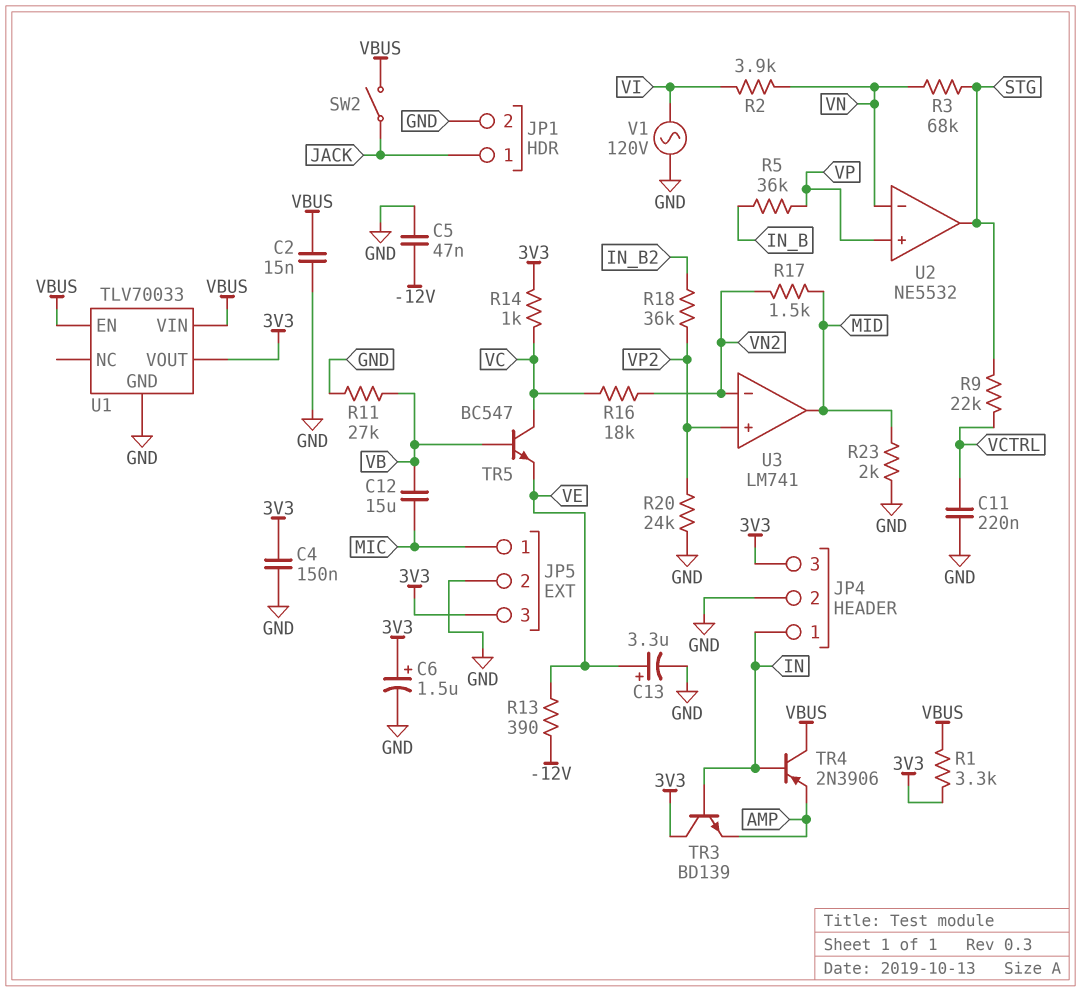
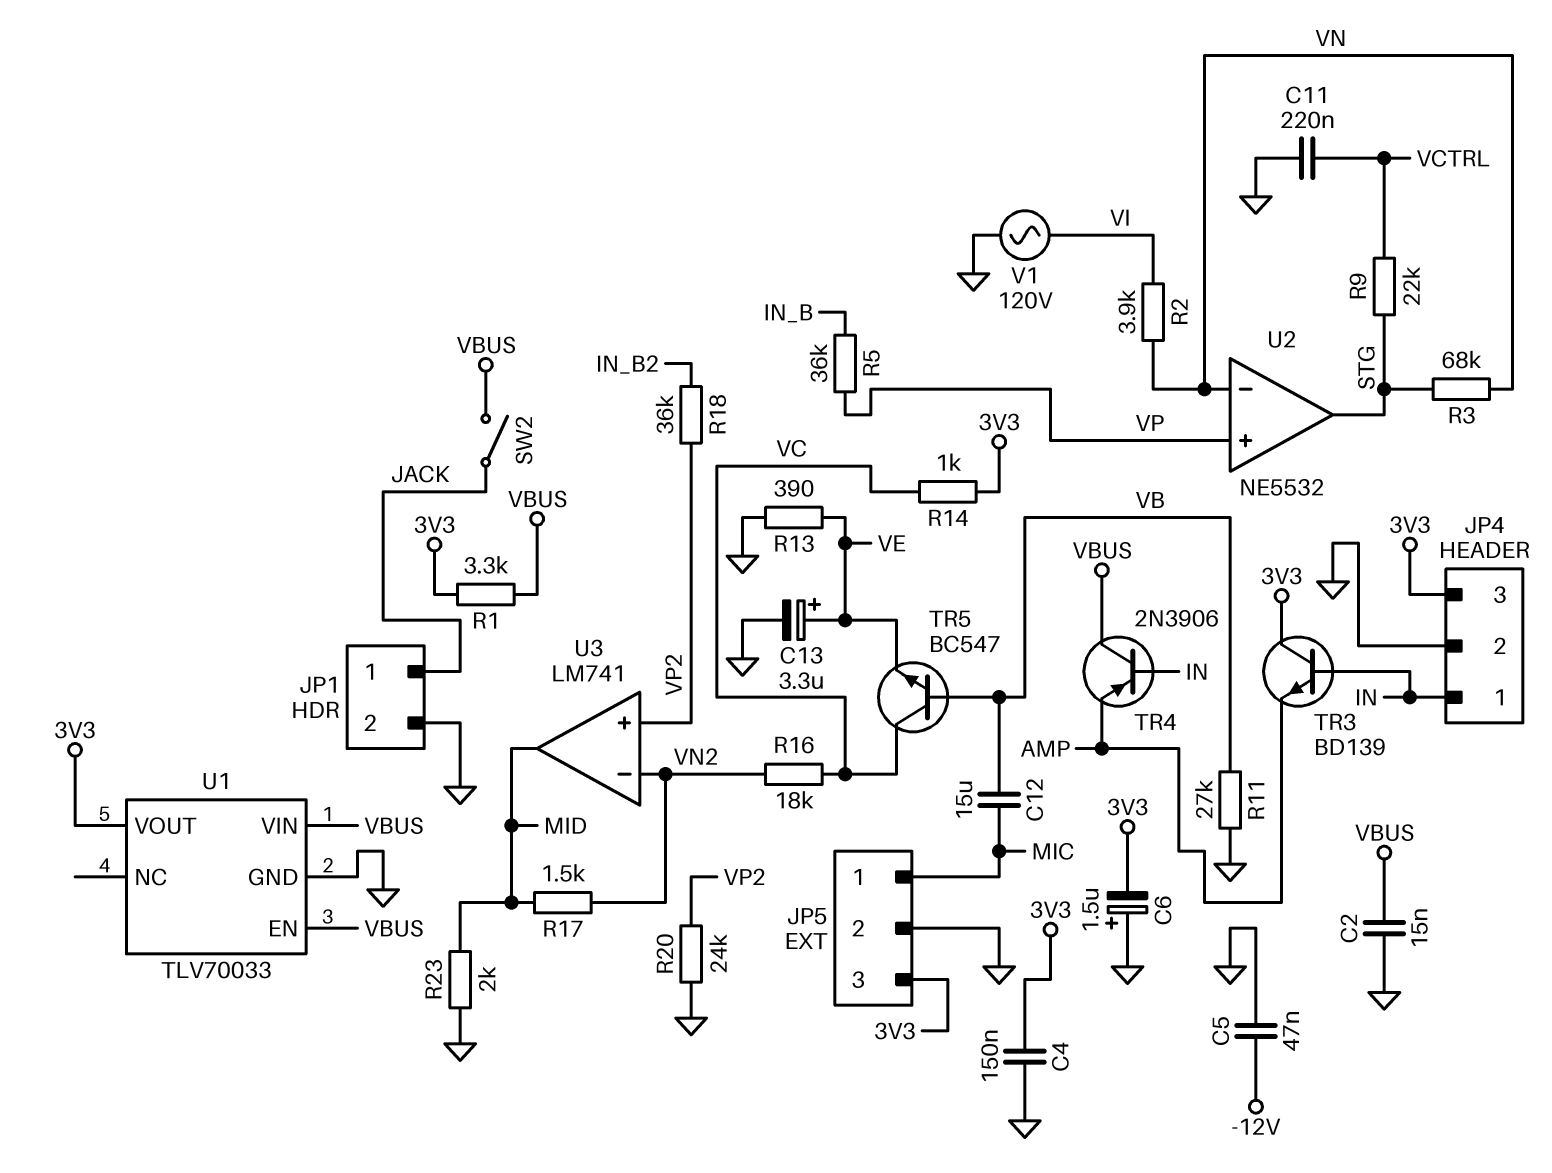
C6: 1.5uF (plus 3V3, minus GND) -> 1.5uF (plus GND, minus 3V3)
R13: 390 (-12V, VE) -> 390 (GND, VE)

